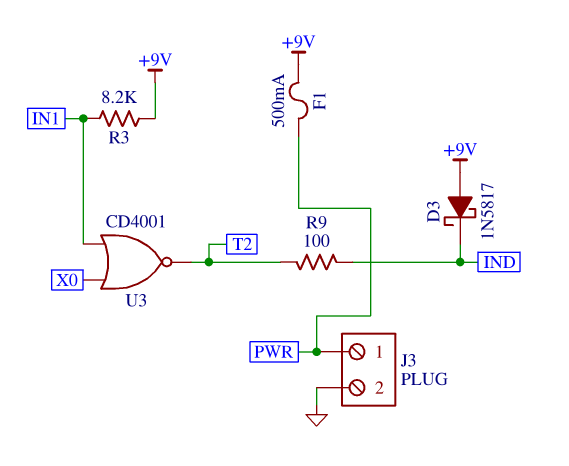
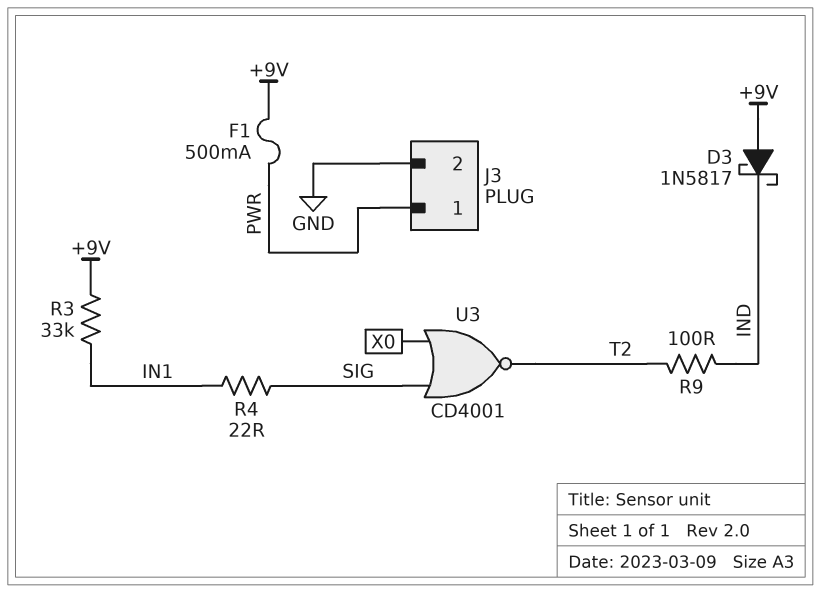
R3: 8.2k (+9V, IN1) -> 33k (+9V, IN1)
R4: none -> 22 (IN1, SIG)
U3: NOR CD4001 (in IN1, in X0, out T2) -> NOR CD4001 (in SIG, in X0, out T2)

